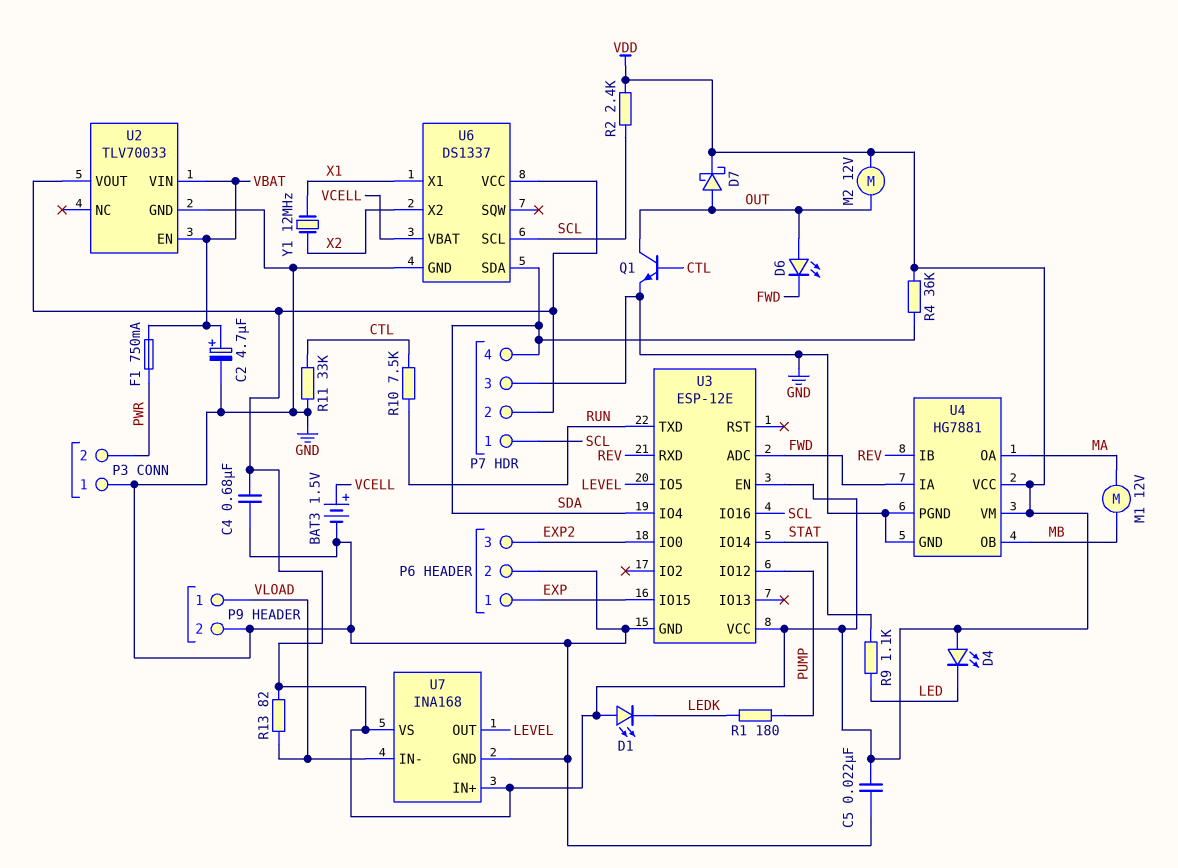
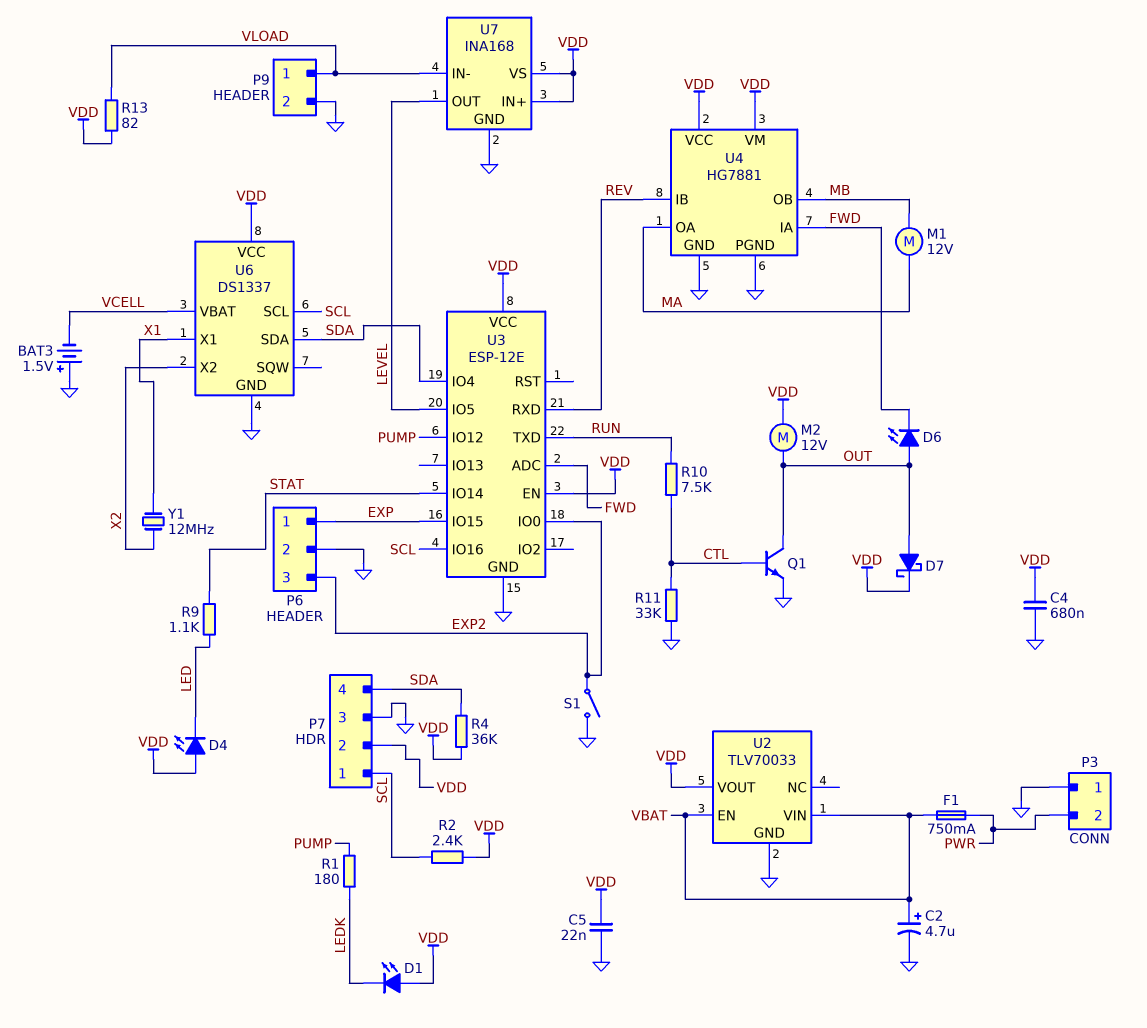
BAT3: 1.5V (plus VCELL, minus GND) -> 1.5V (plus GND, minus VCELL)
S1: none -> switch (EXP2, GND)

